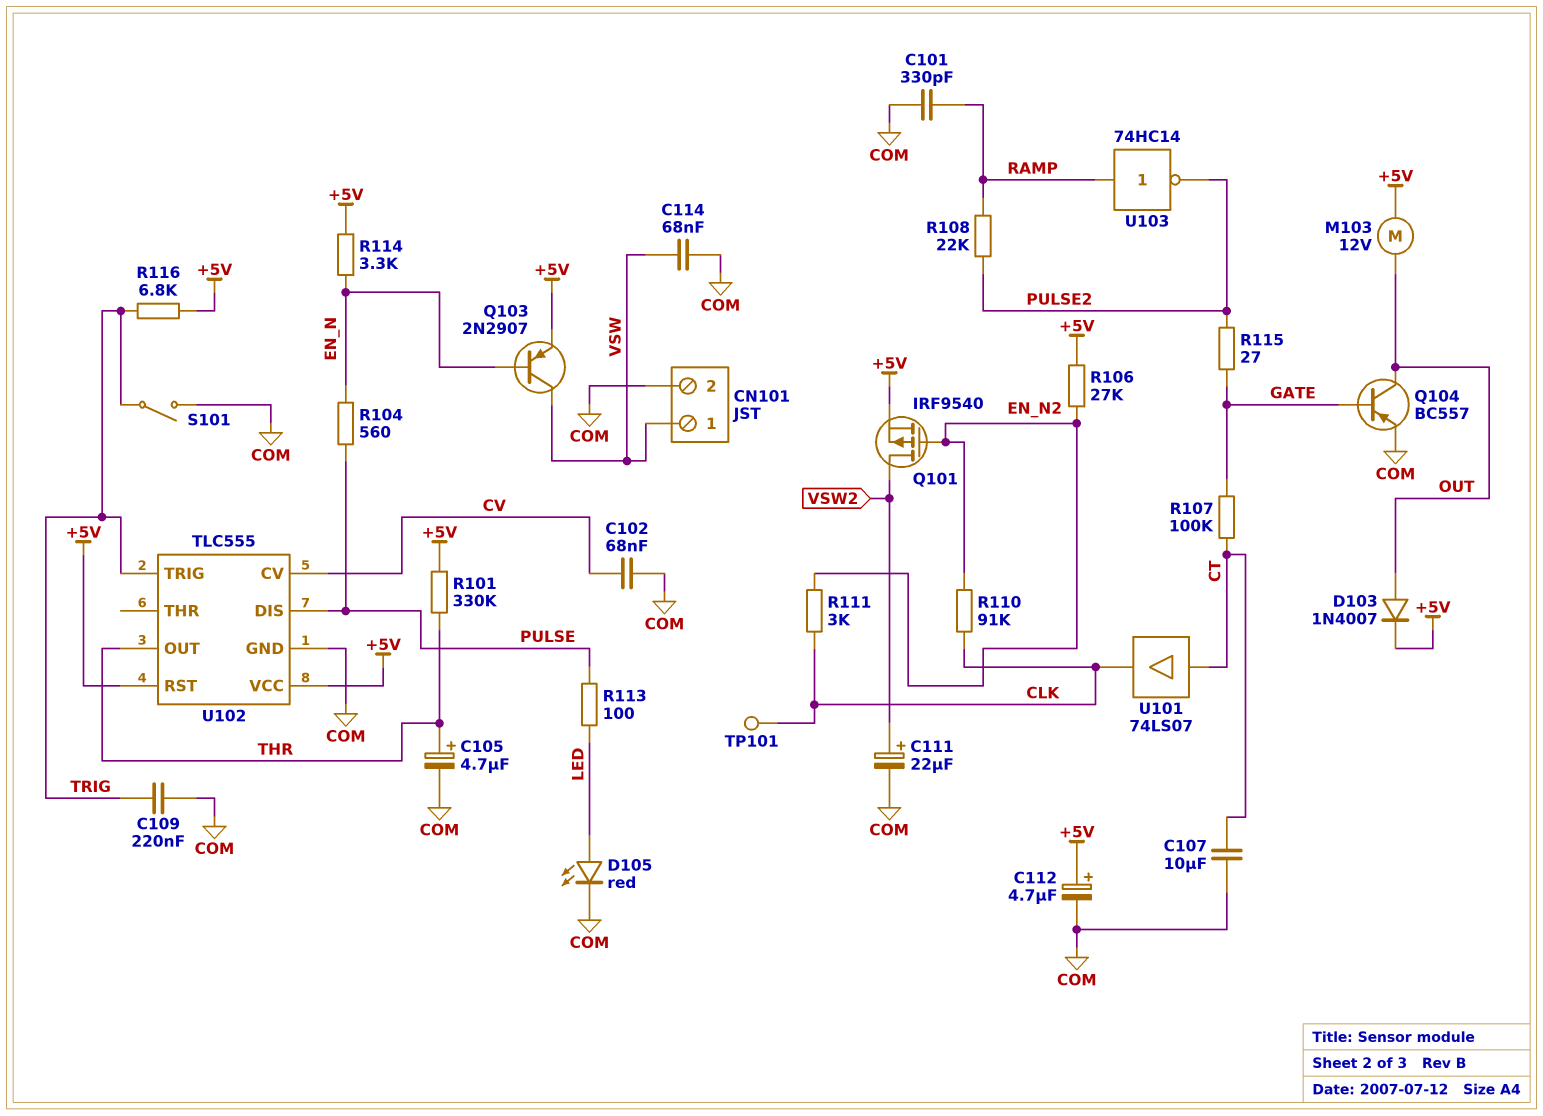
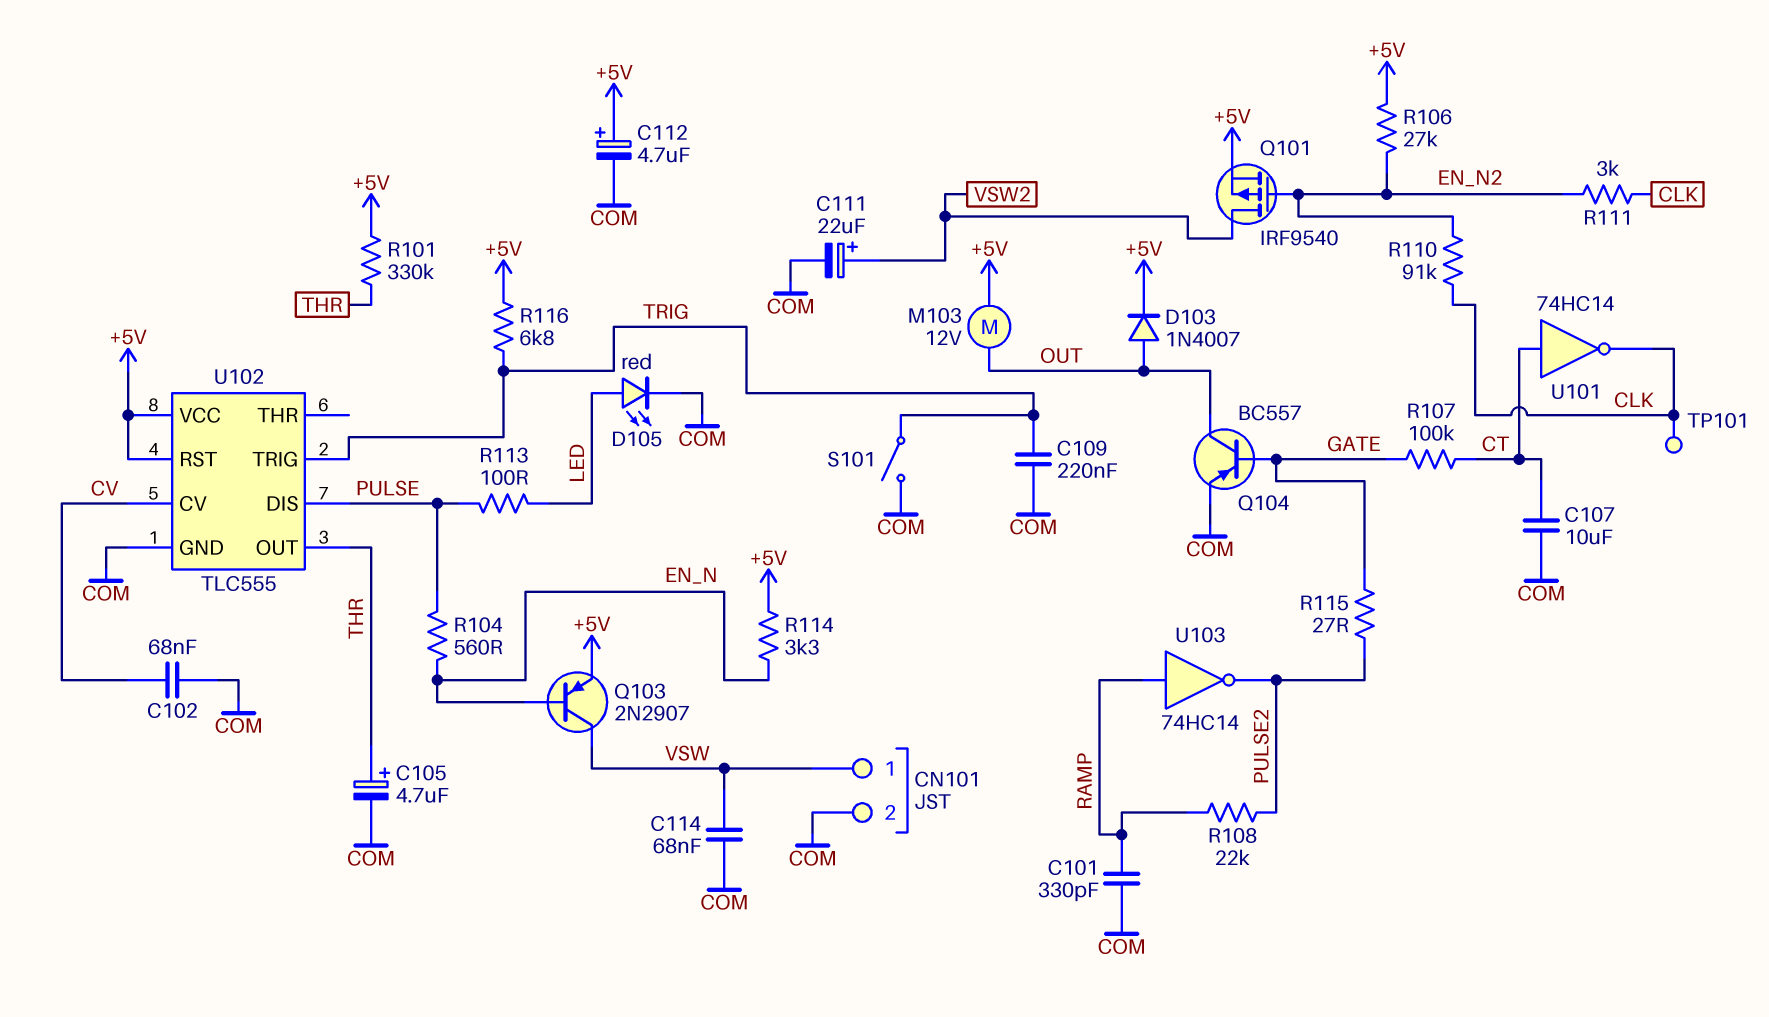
U101: buffer 74LS07 (in CT, out CLK) -> NOT 74HC14 (in CT, out CLK)

